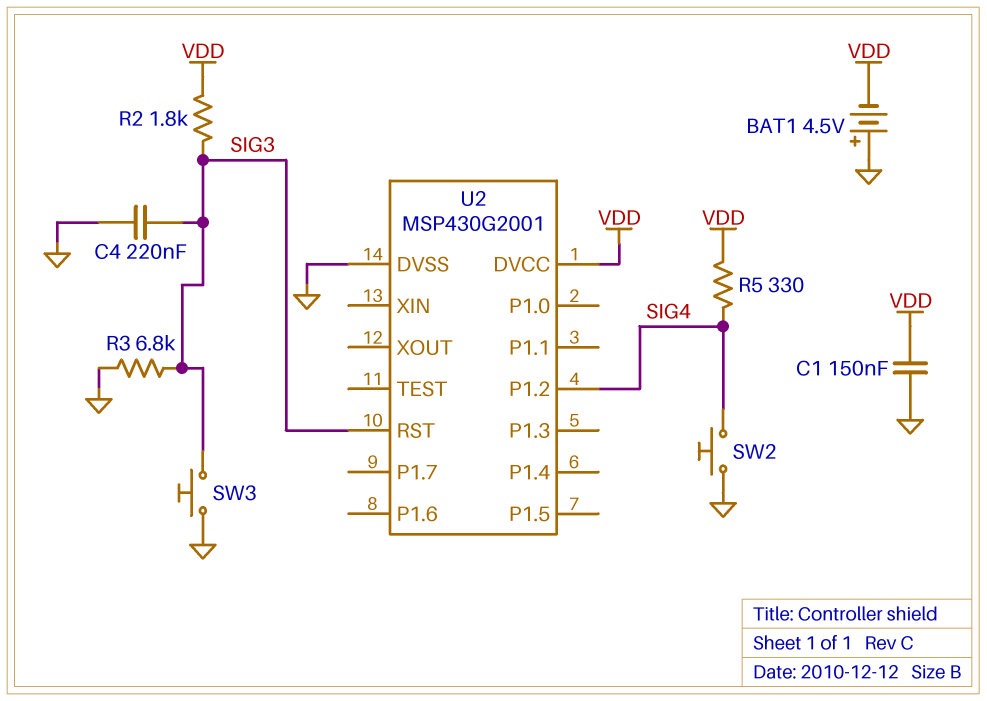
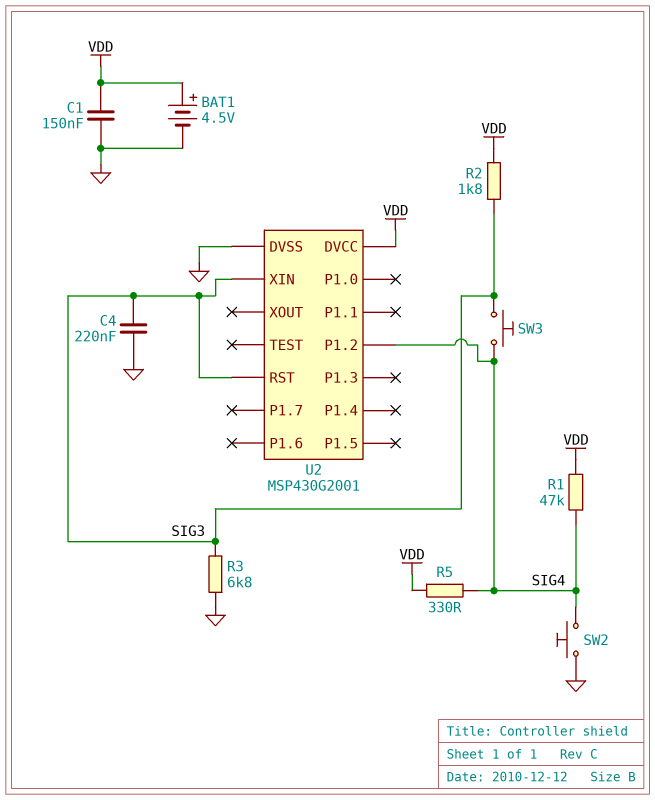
BAT1: 4.5V (plus GND, minus VDD) -> 4.5V (plus VDD, minus GND)
R1: none -> 47k (SIG4, VDD)
SW3: button (GND, SIG3) -> button (SIG3, SIG4)
U2 pin XIN: none -> SIG3

